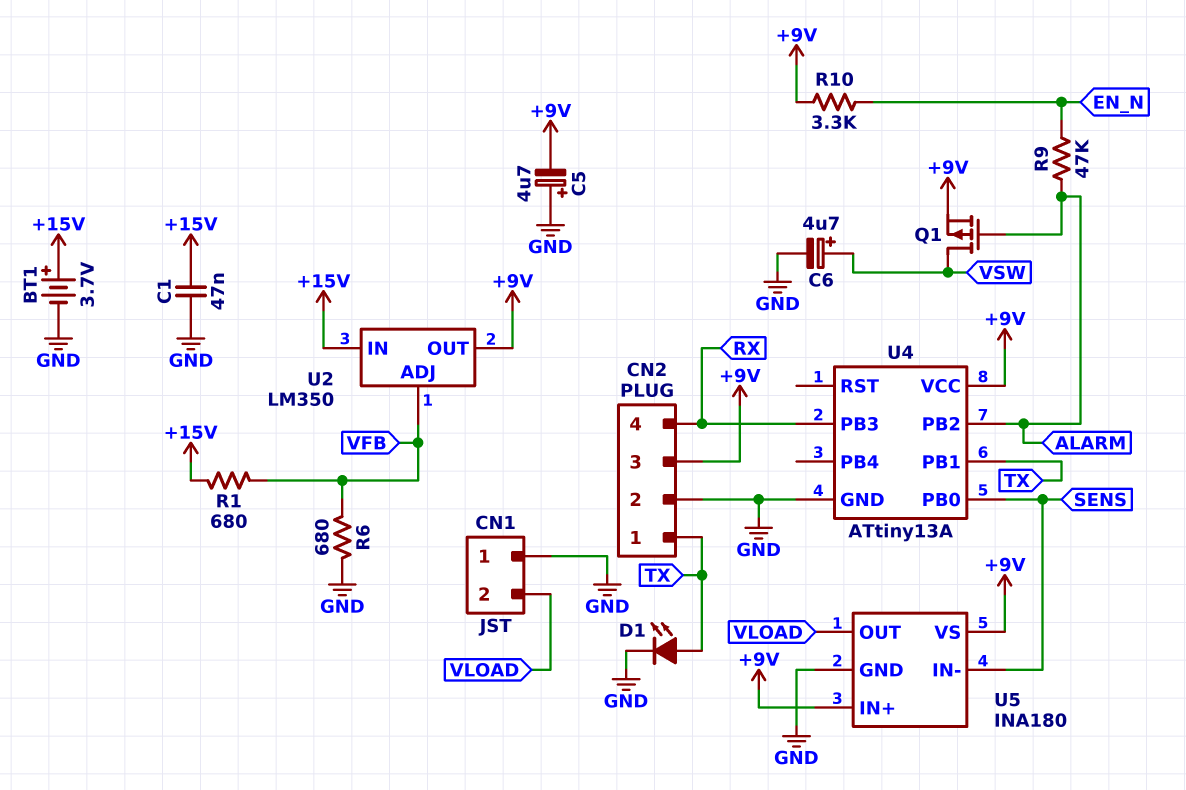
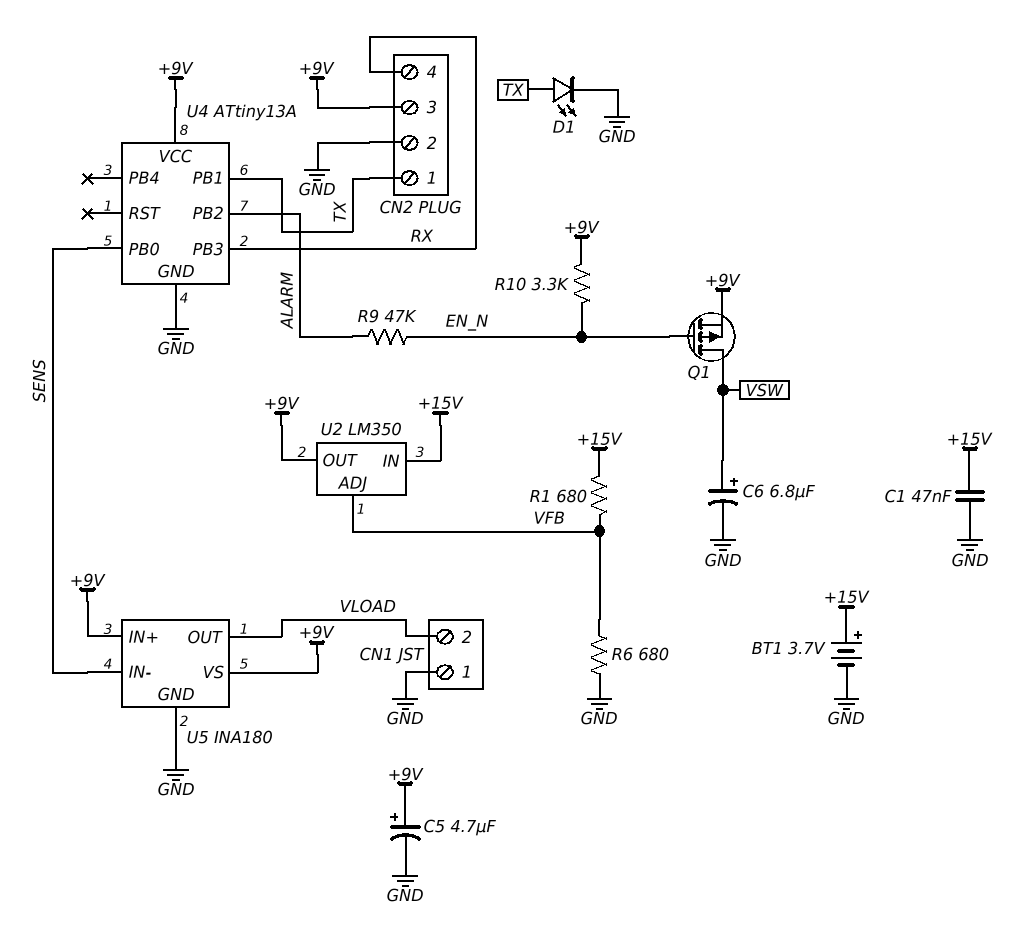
C5: 4.7uF (plus GND, minus +9V) -> 4.7uF (plus +9V, minus GND)
C6: 4.7uF (plus VSW, minus GND) -> 6.8uF (plus VSW, minus GND)
Q1: PMOS (G ALARM, D VSW, S +9V) -> PMOS (G EN_N, D VSW, S +9V)

